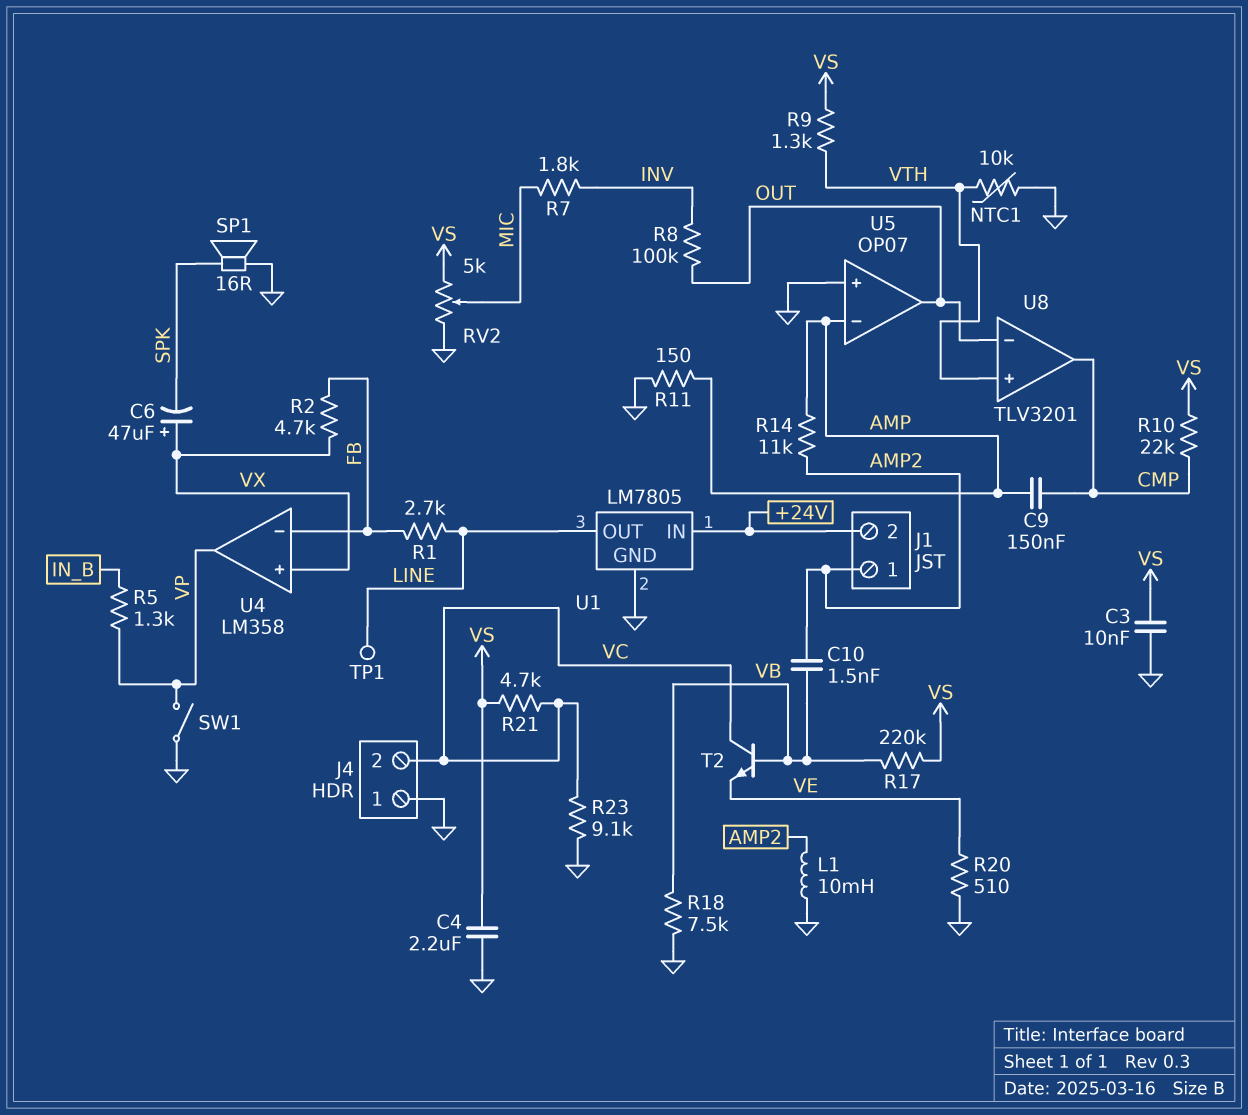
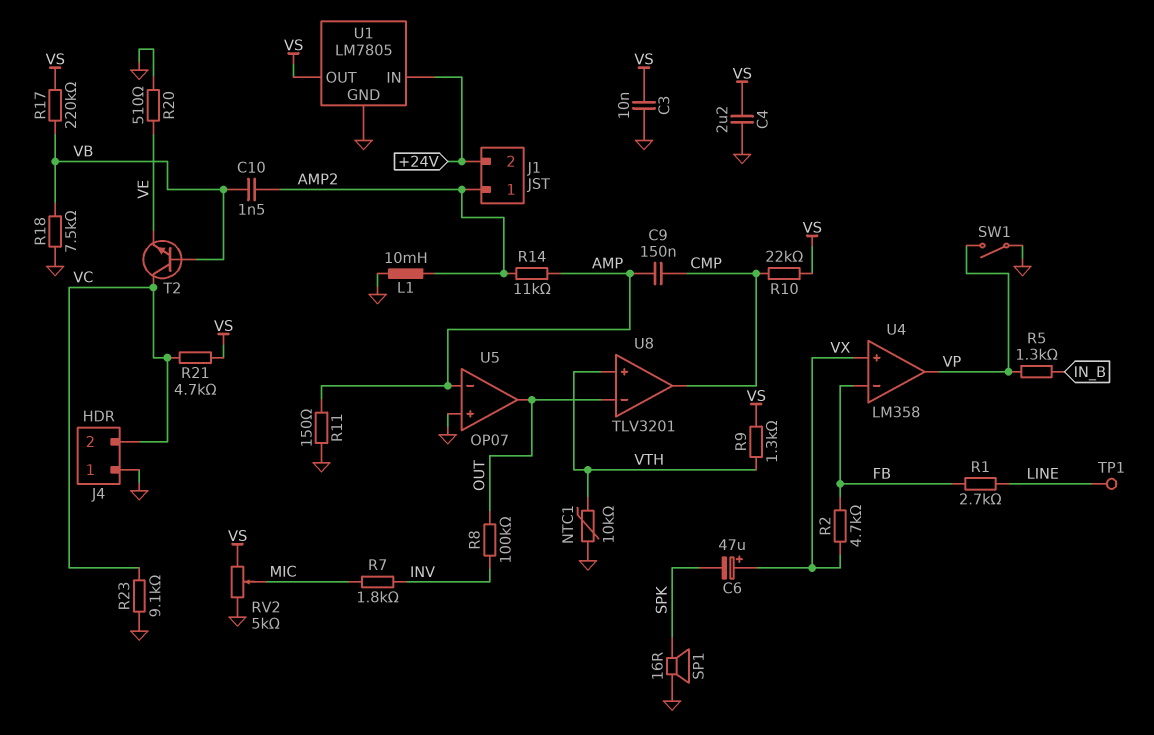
U1 pin OUT: LINE -> VS

